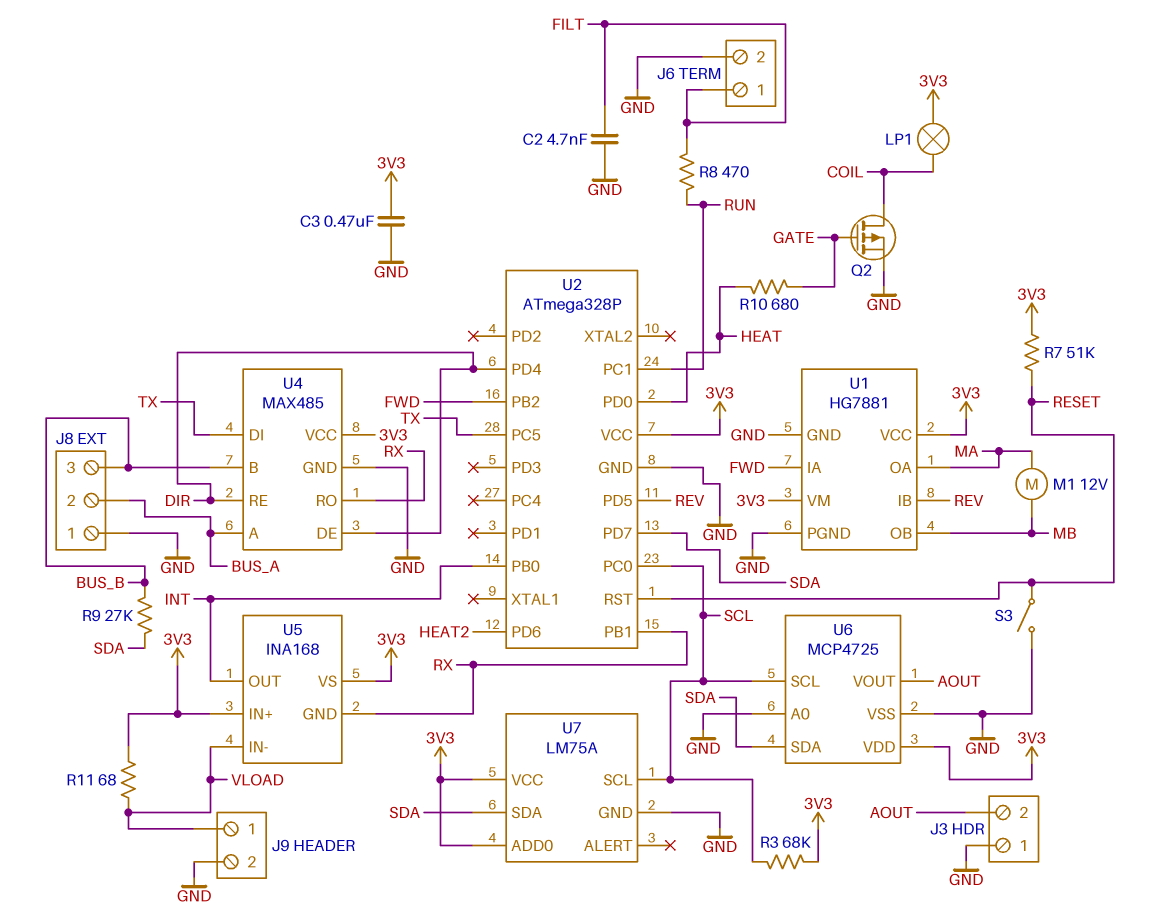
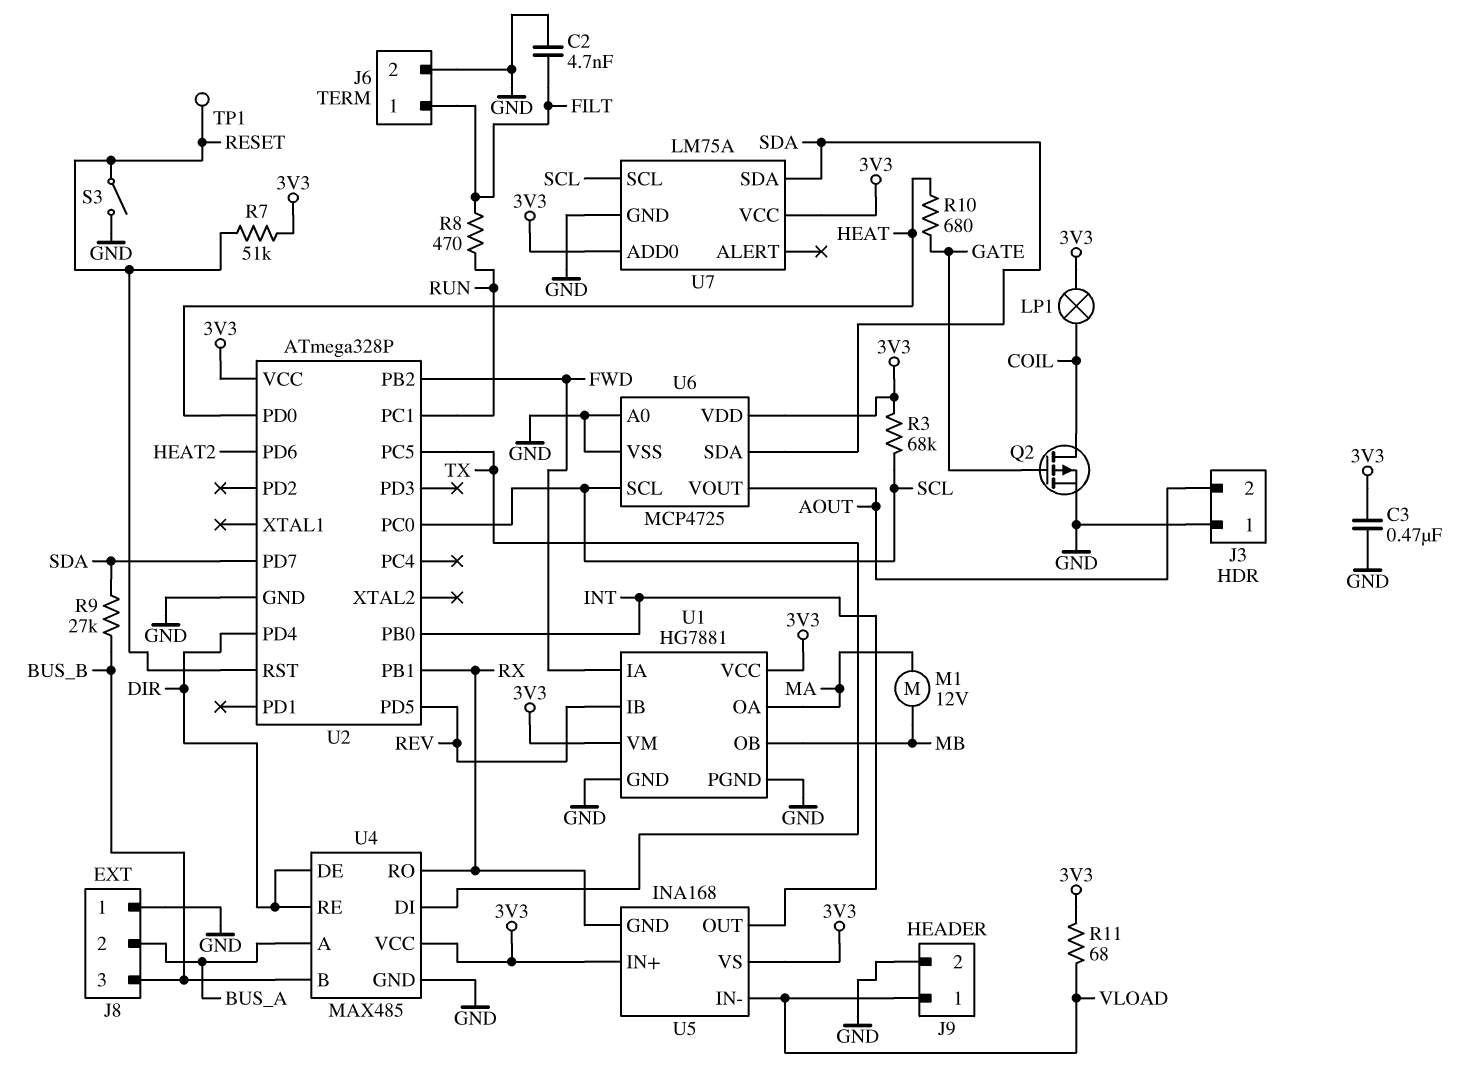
TP1: none -> test point (RESET)

